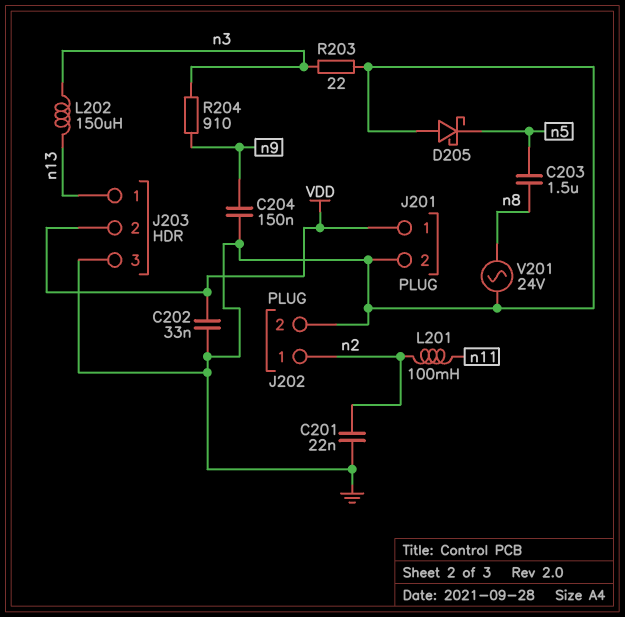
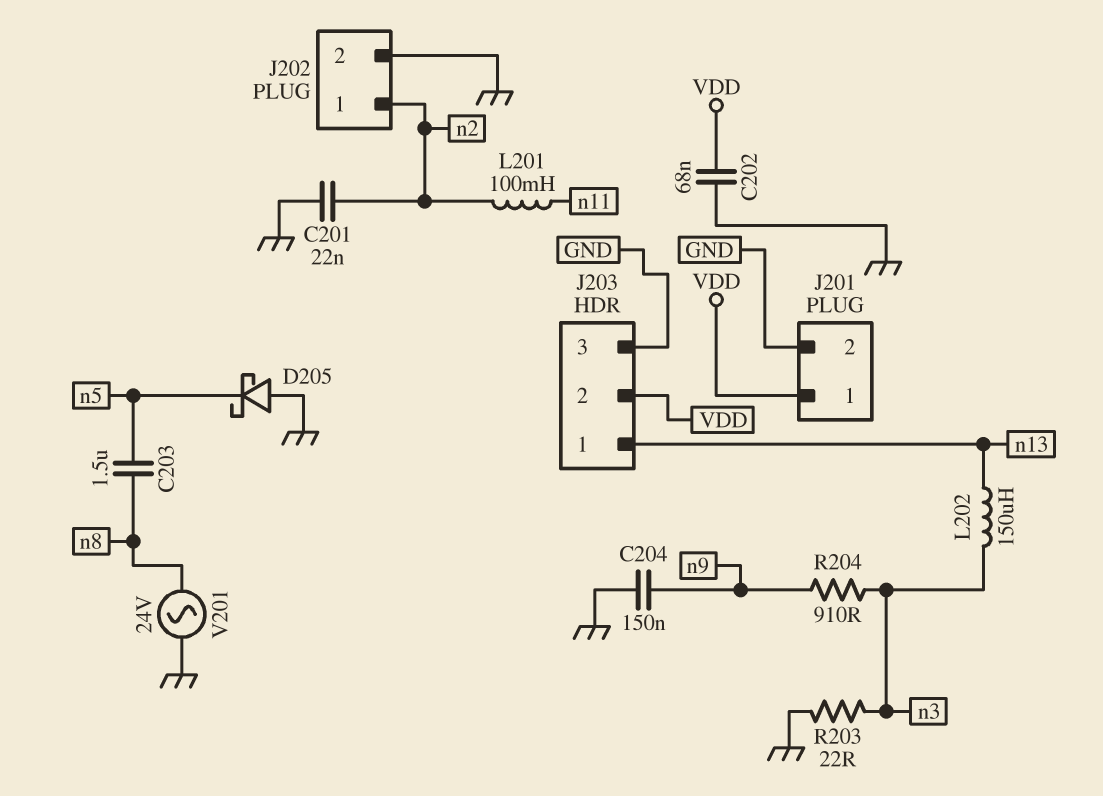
C202: 33nF (GND, VDD) -> 68nF (GND, VDD)

